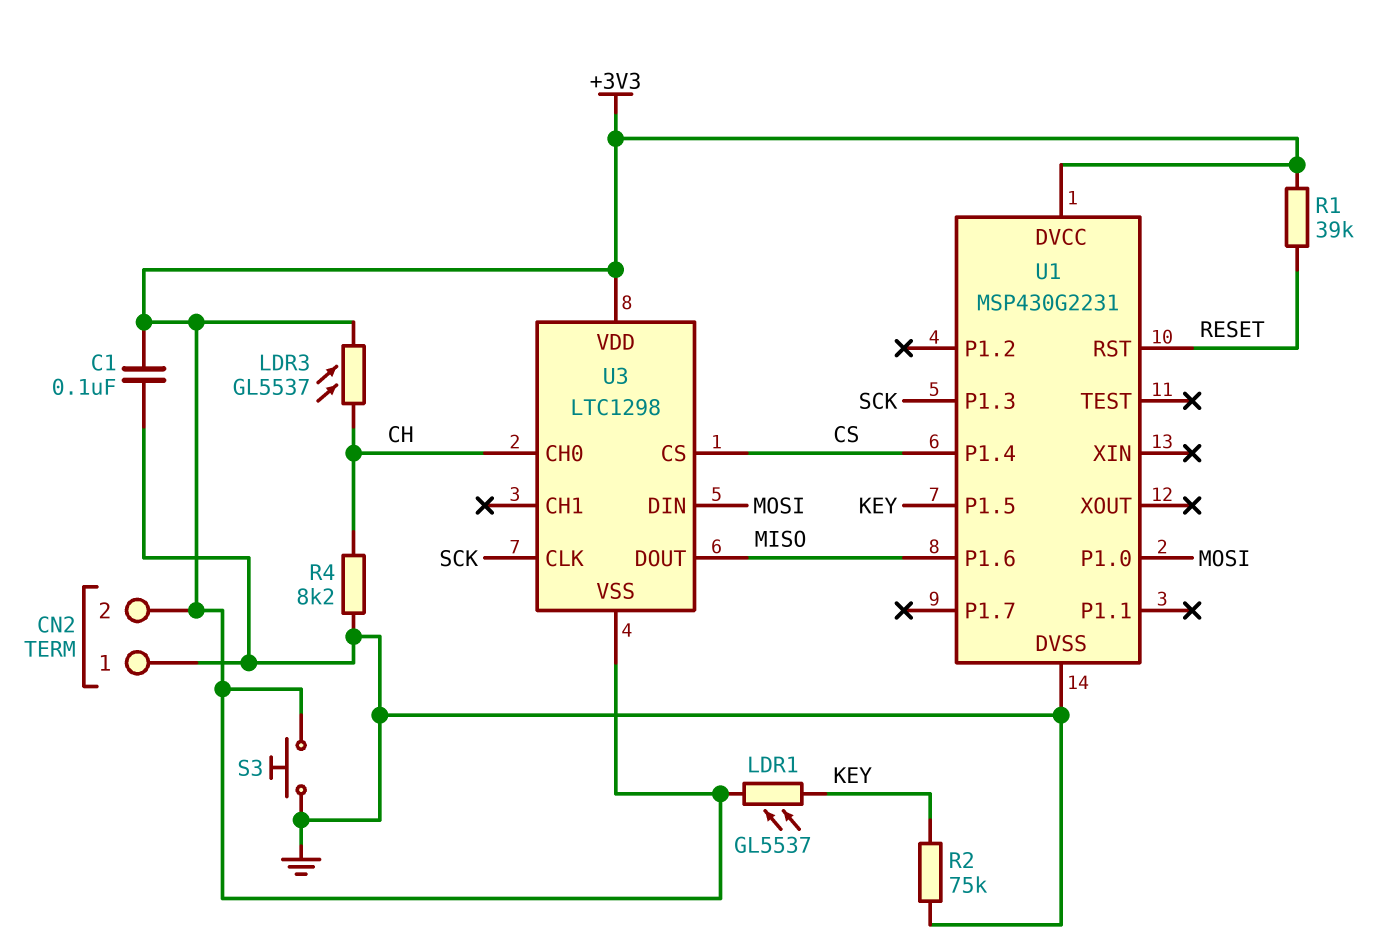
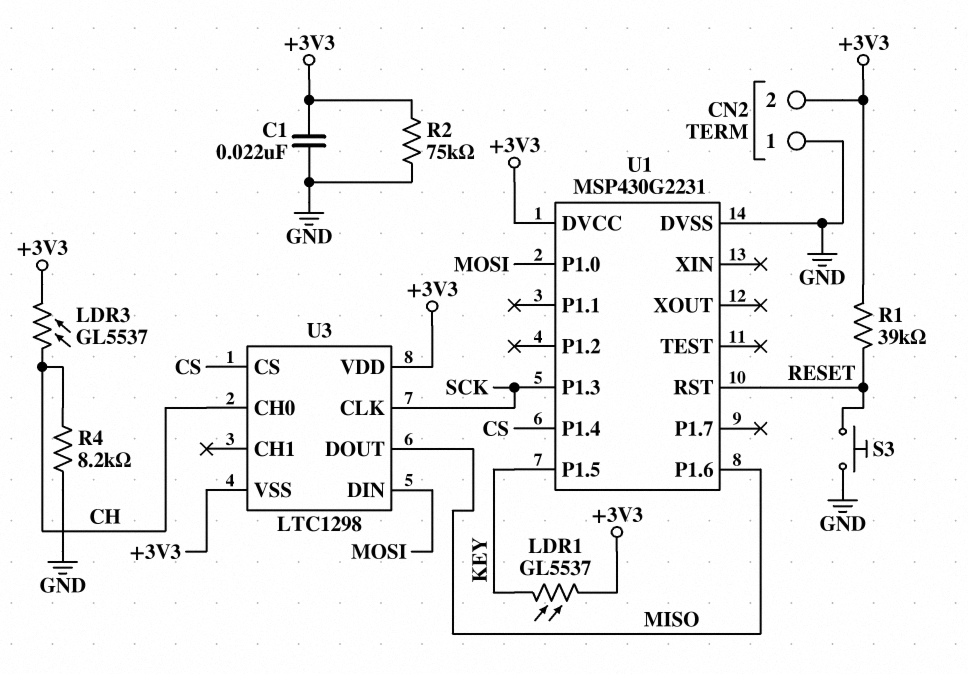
C1: 100nF (+3V3, GND) -> 22nF (+3V3, GND)
R2: 75k (GND, KEY) -> 75k (+3V3, GND)
S3: button (+3V3, GND) -> button (GND, RESET)

